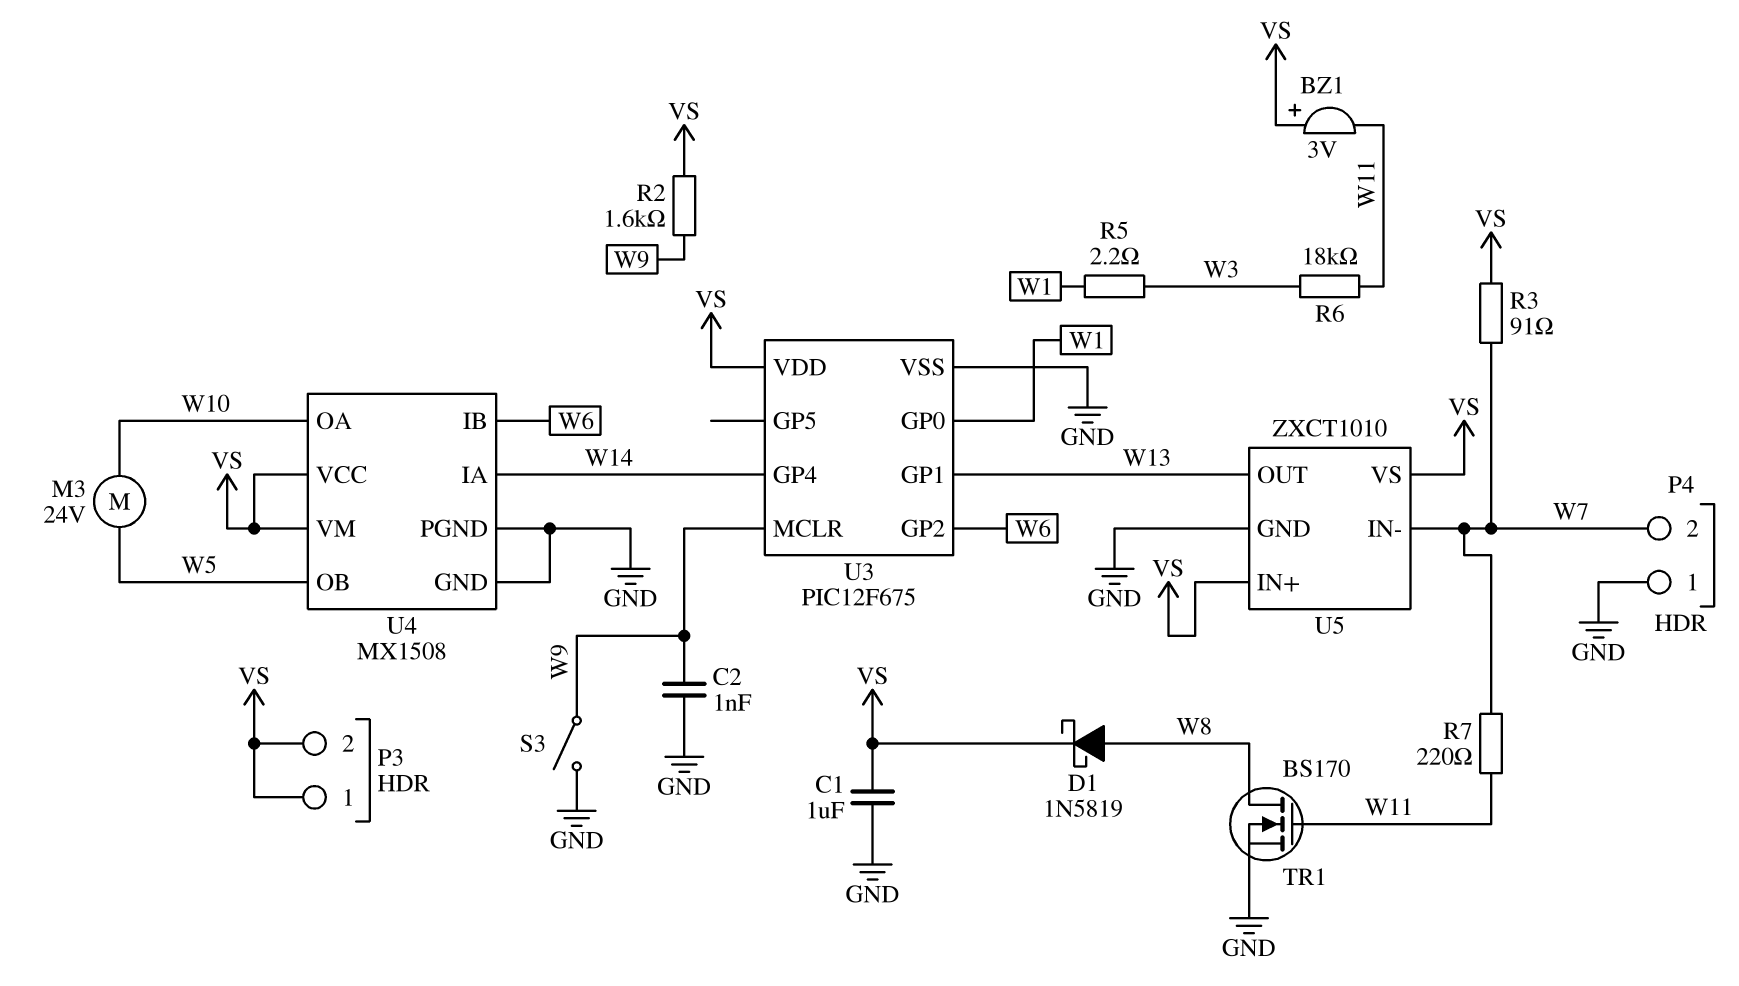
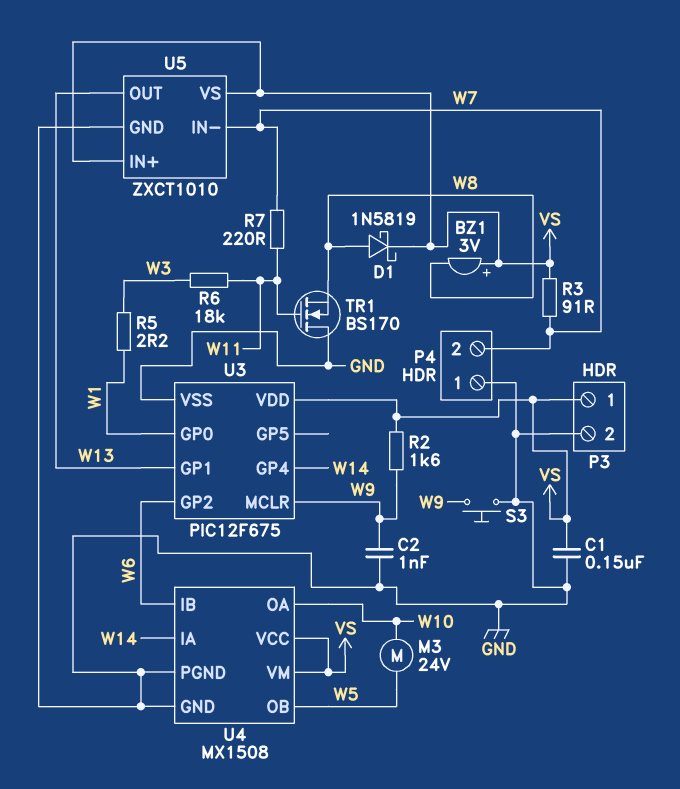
BZ1: buzzer 3V (plus VS, minus W11) -> buzzer 3V (plus VS, minus W8)
C1: 1uF (GND, VS) -> 150nF (GND, VS)
P3 pin 2: VS -> GND
S3: switch (GND, W9) -> button (GND, W9)
TR1: NMOS BS170 (G W11, D W8, S GND) -> NMOS BS170 (G W11, D GND, S W8)

